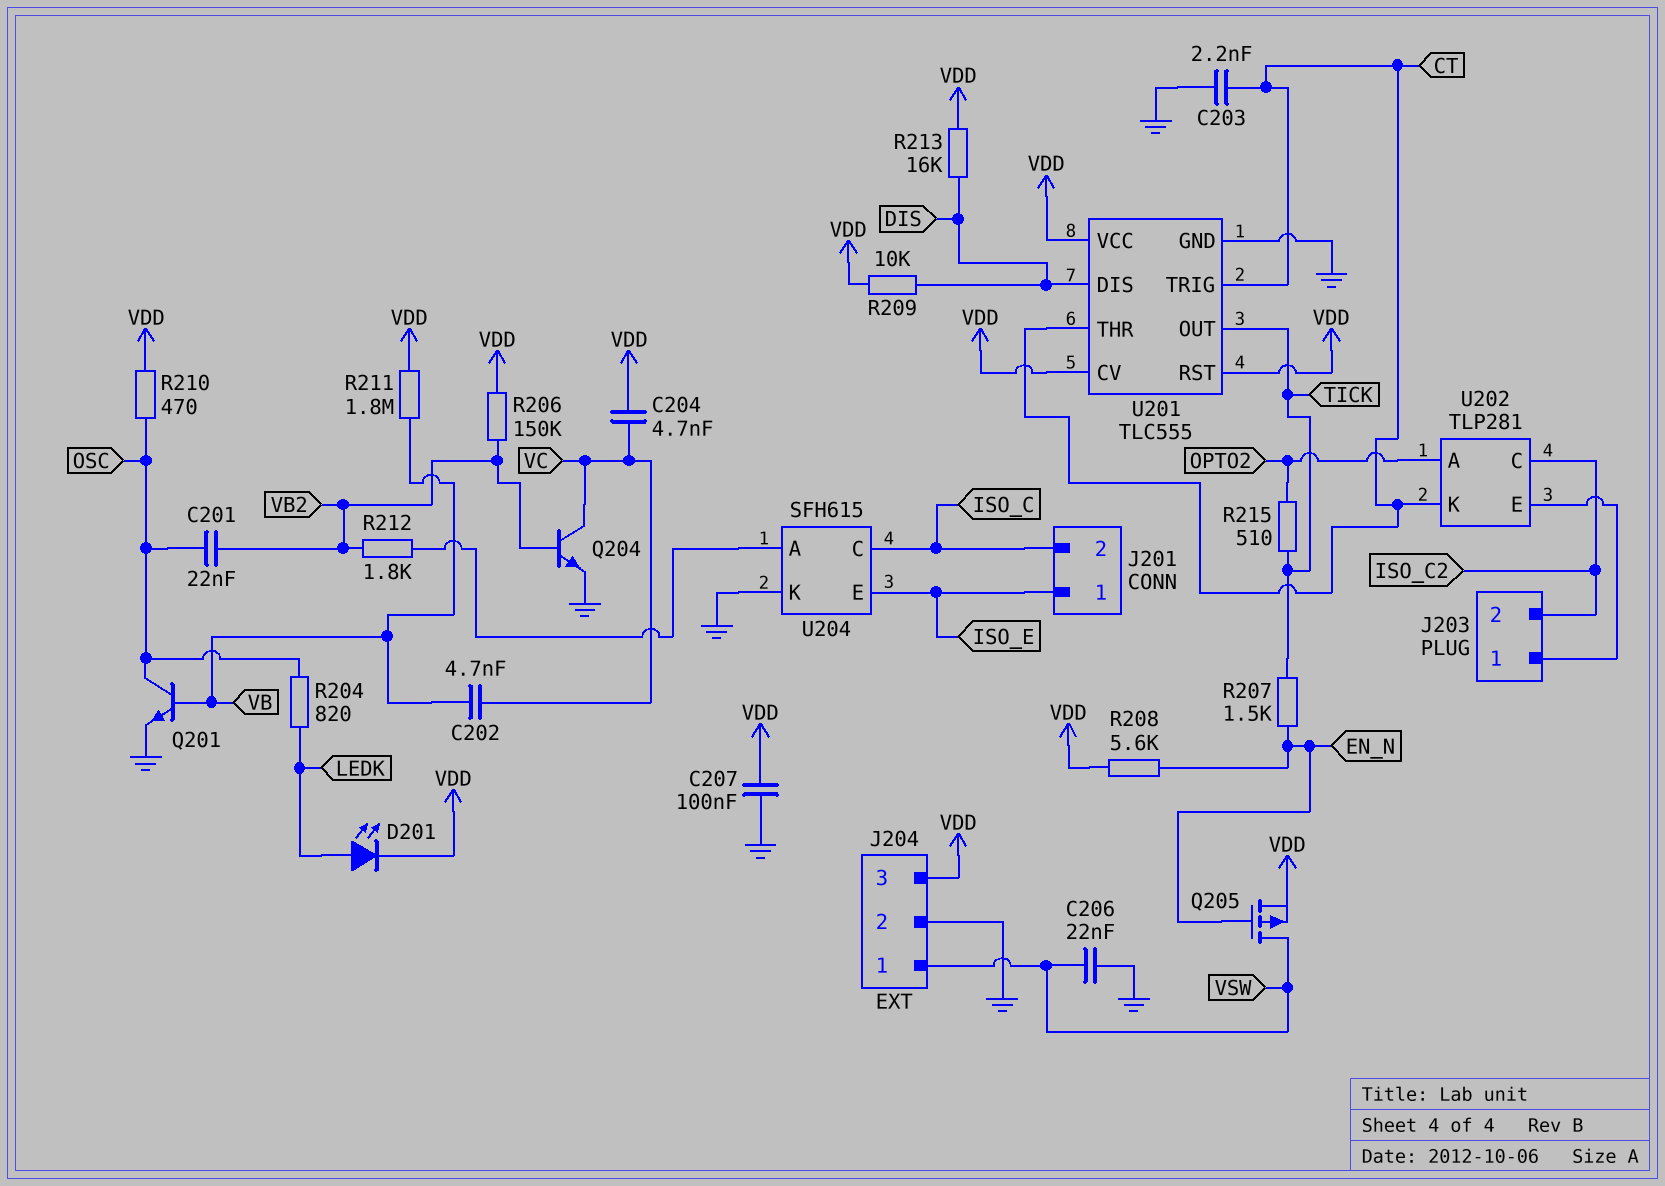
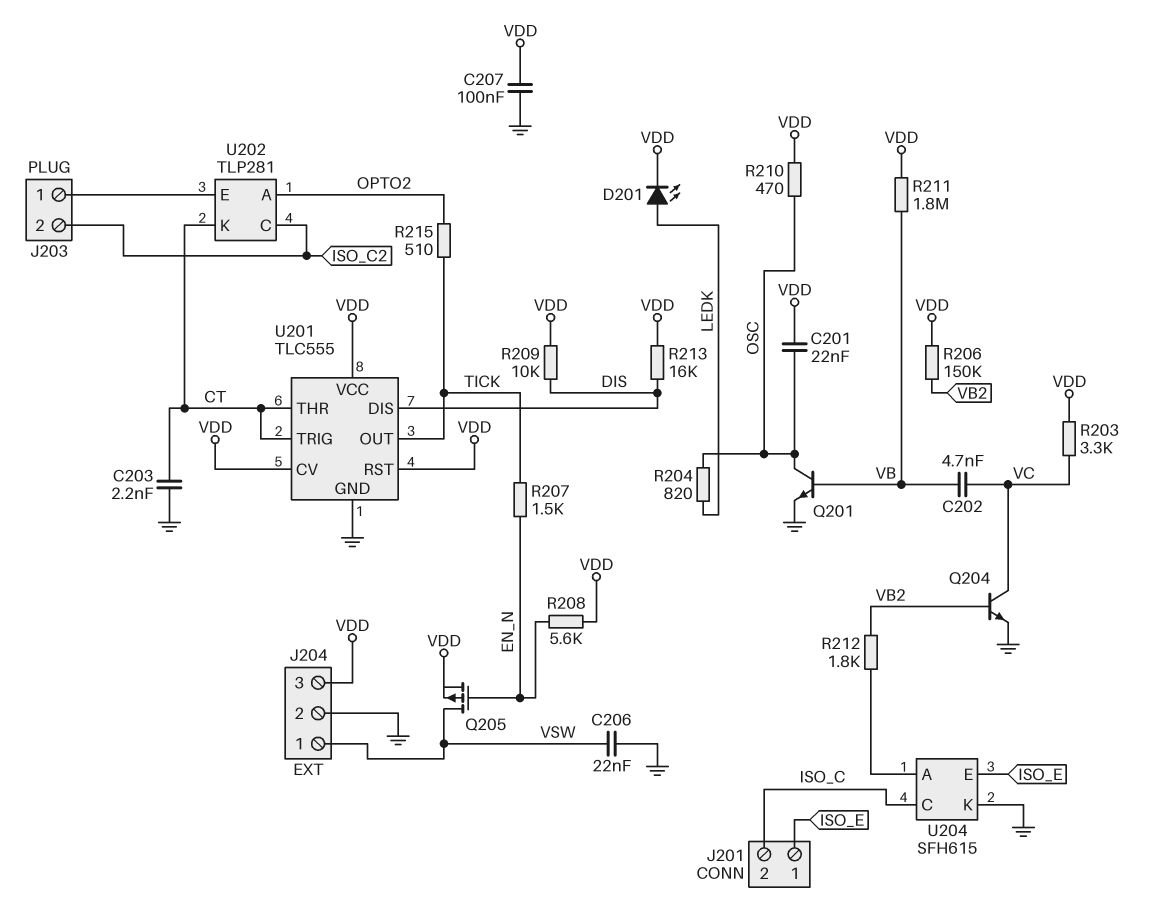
C201: 22nF (OSC, VB2) -> 22nF (OSC, VDD)
C204: 4.7nF (VC, VDD) -> none
R203: none -> 3.3k (VC, VDD)

